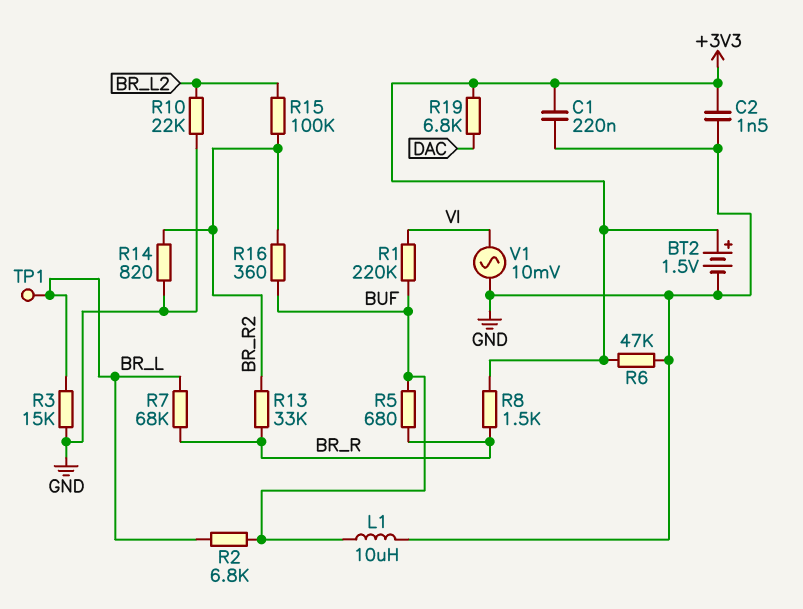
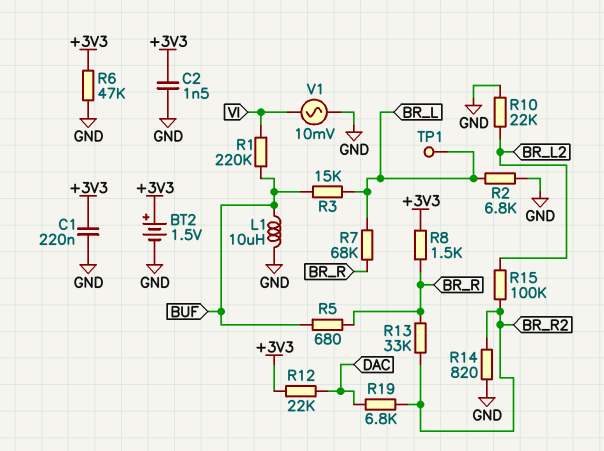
R2: 6.8k (BR_L, BUF) -> 6.8k (BR_L, GND)
R3: 15k (BR_L, GND) -> 15k (BR_L, BUF)
R12: none -> 22k (+3V3, DAC)
R16: 360 (BR_R2, BUF) -> none
R19: 6.8k (+3V3, DAC) -> 6.8k (BR_R2, DAC)

